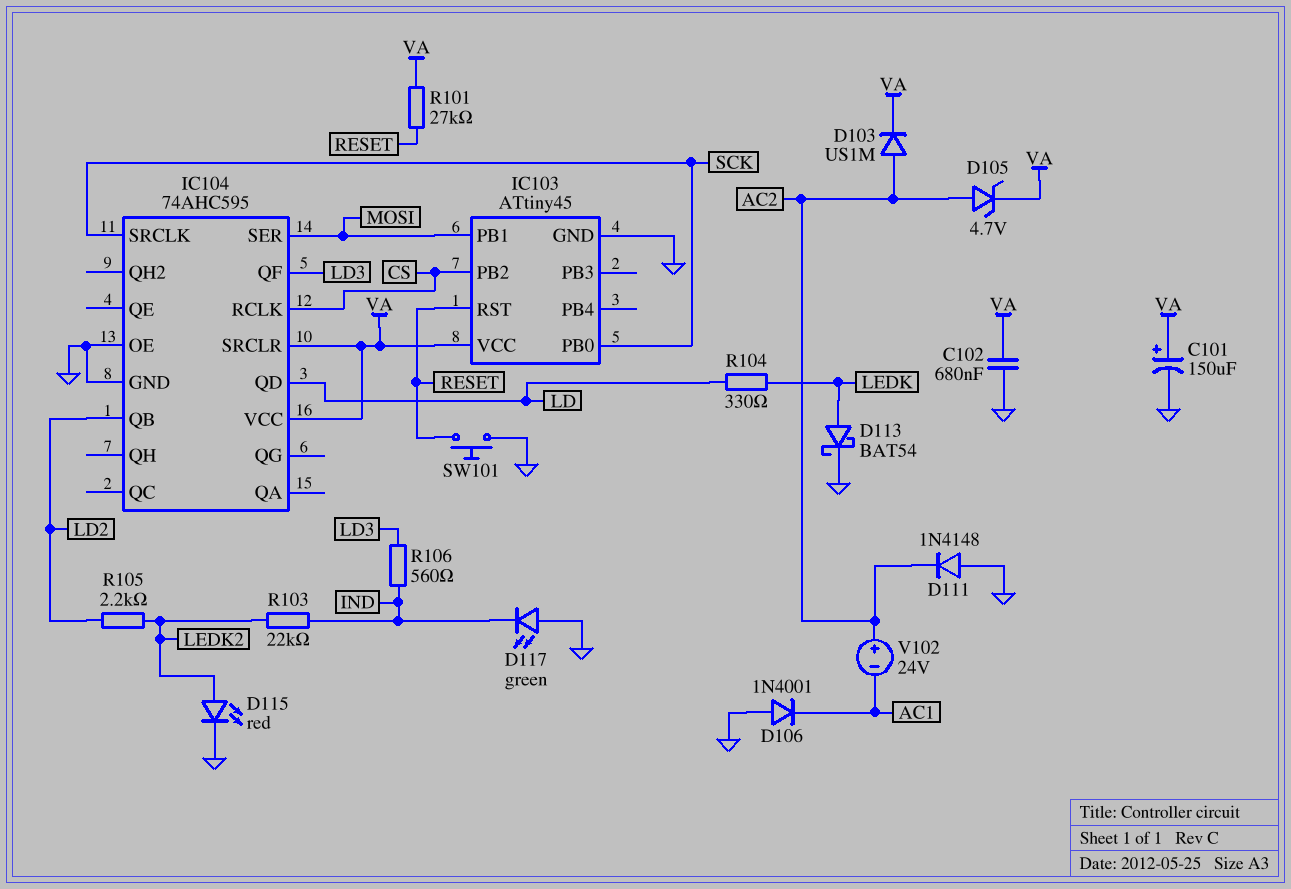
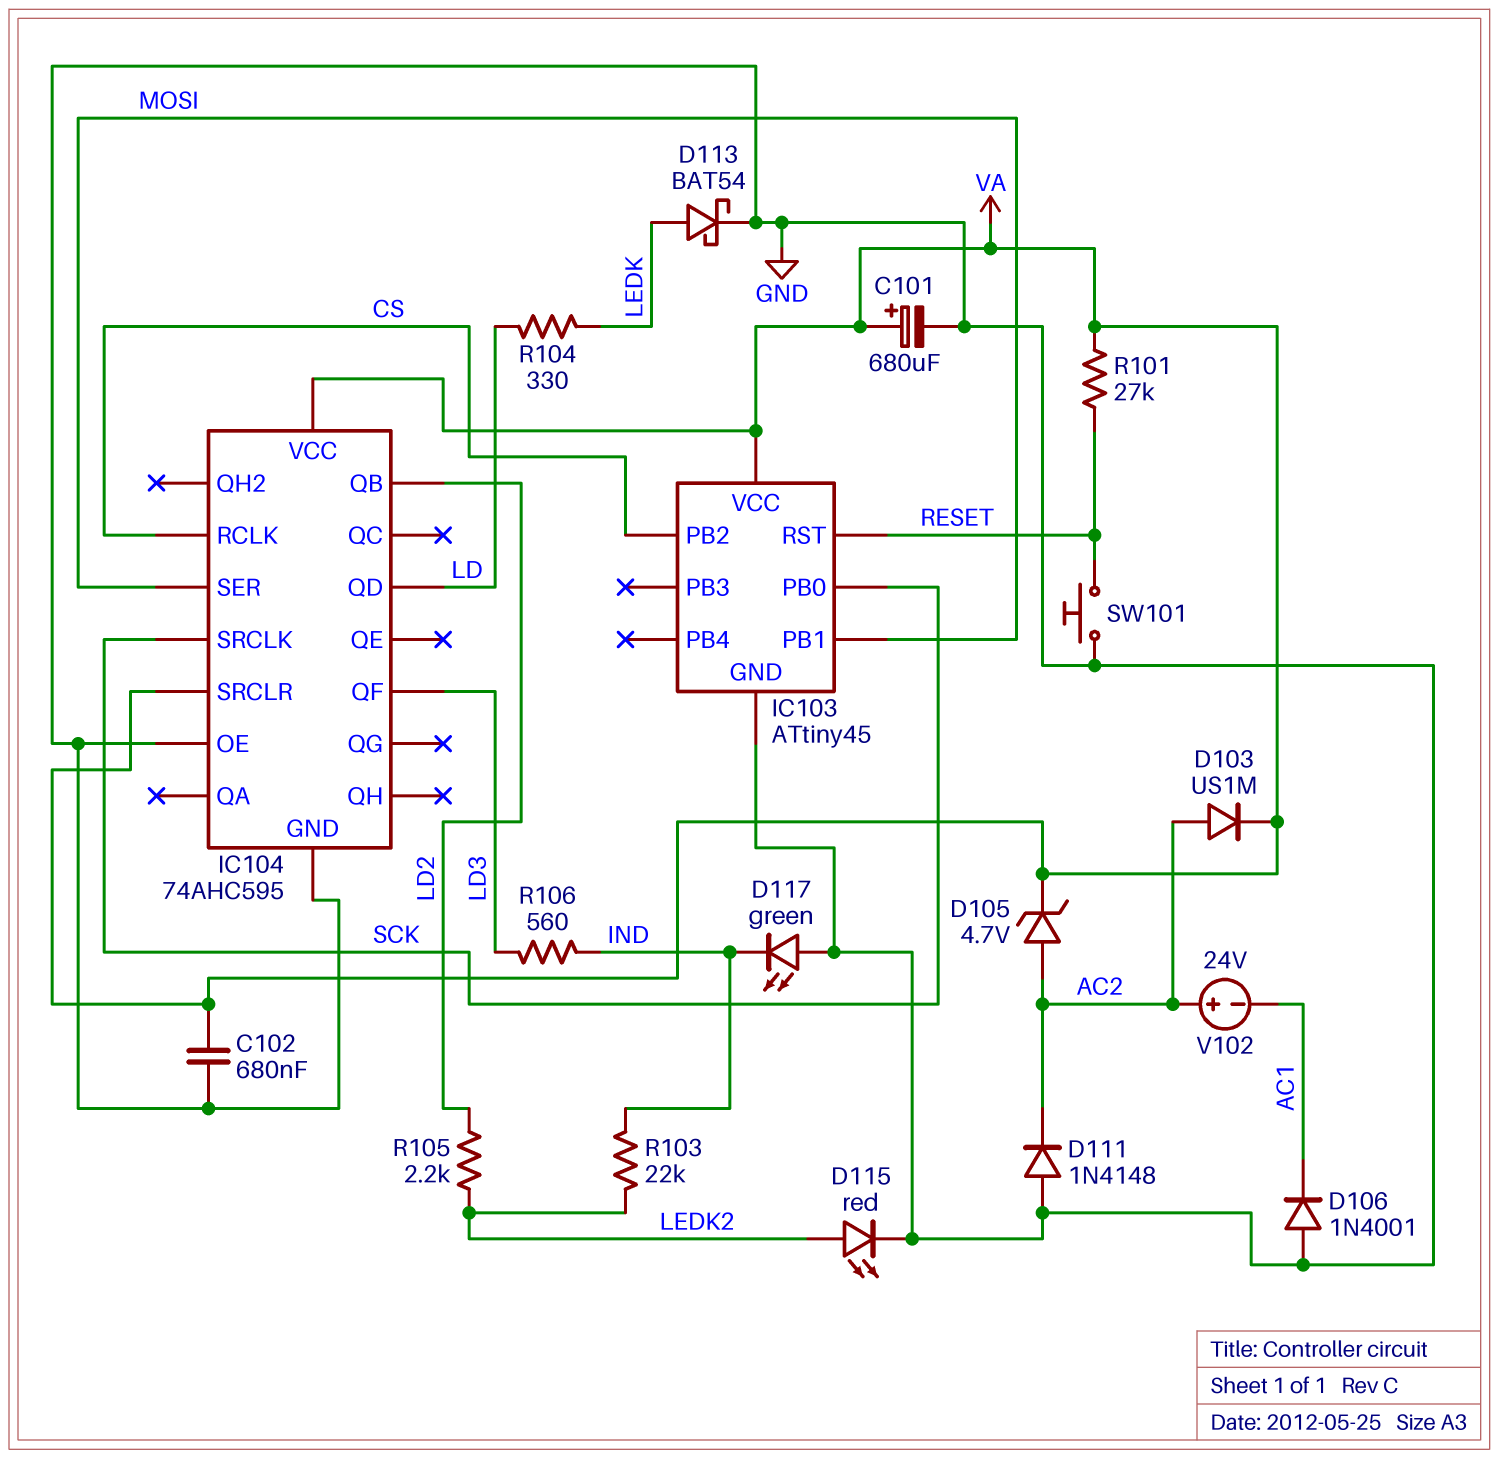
C101: 150uF (plus VA, minus GND) -> 680uF (plus VA, minus GND)

